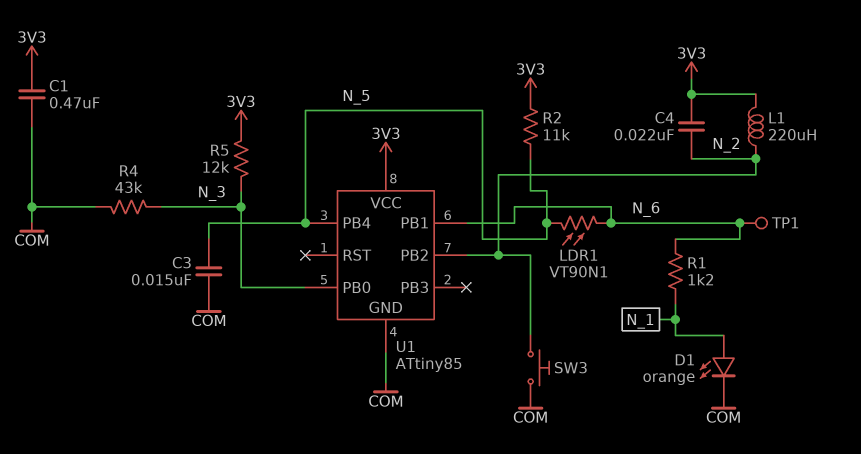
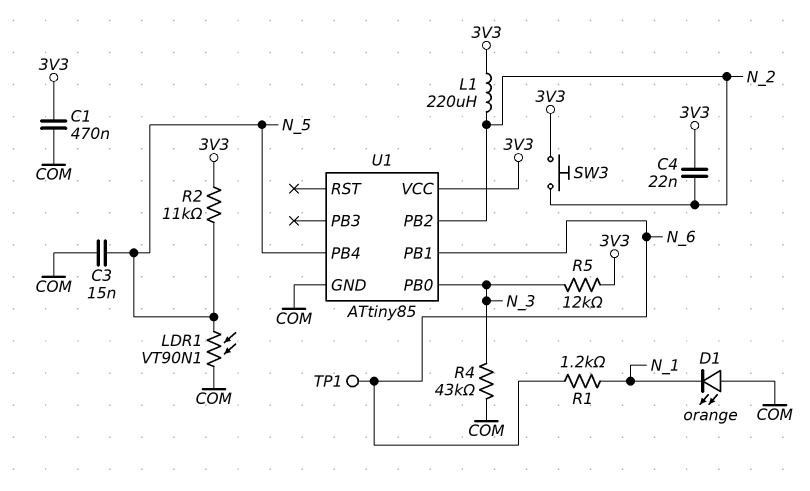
D1: LED orange (A N_1, K COM) -> LED orange (A COM, K N_1)
LDR1: VT90N1 (N_5, N_6) -> VT90N1 (COM, N_5)
SW3: button (COM, N_2) -> button (3V3, N_2)

